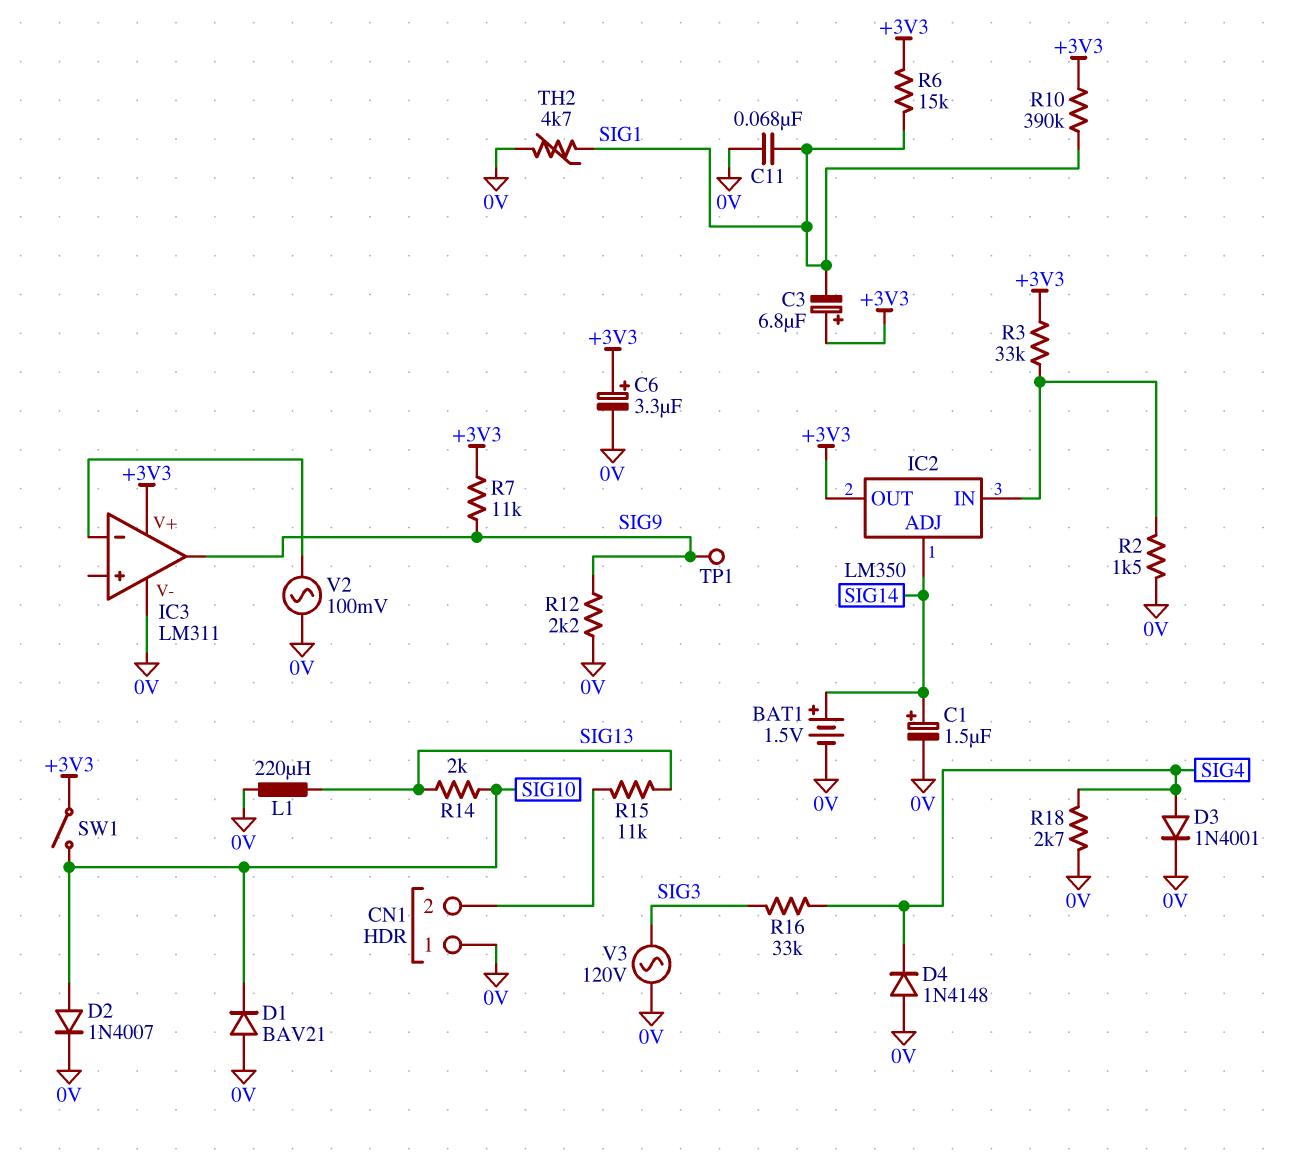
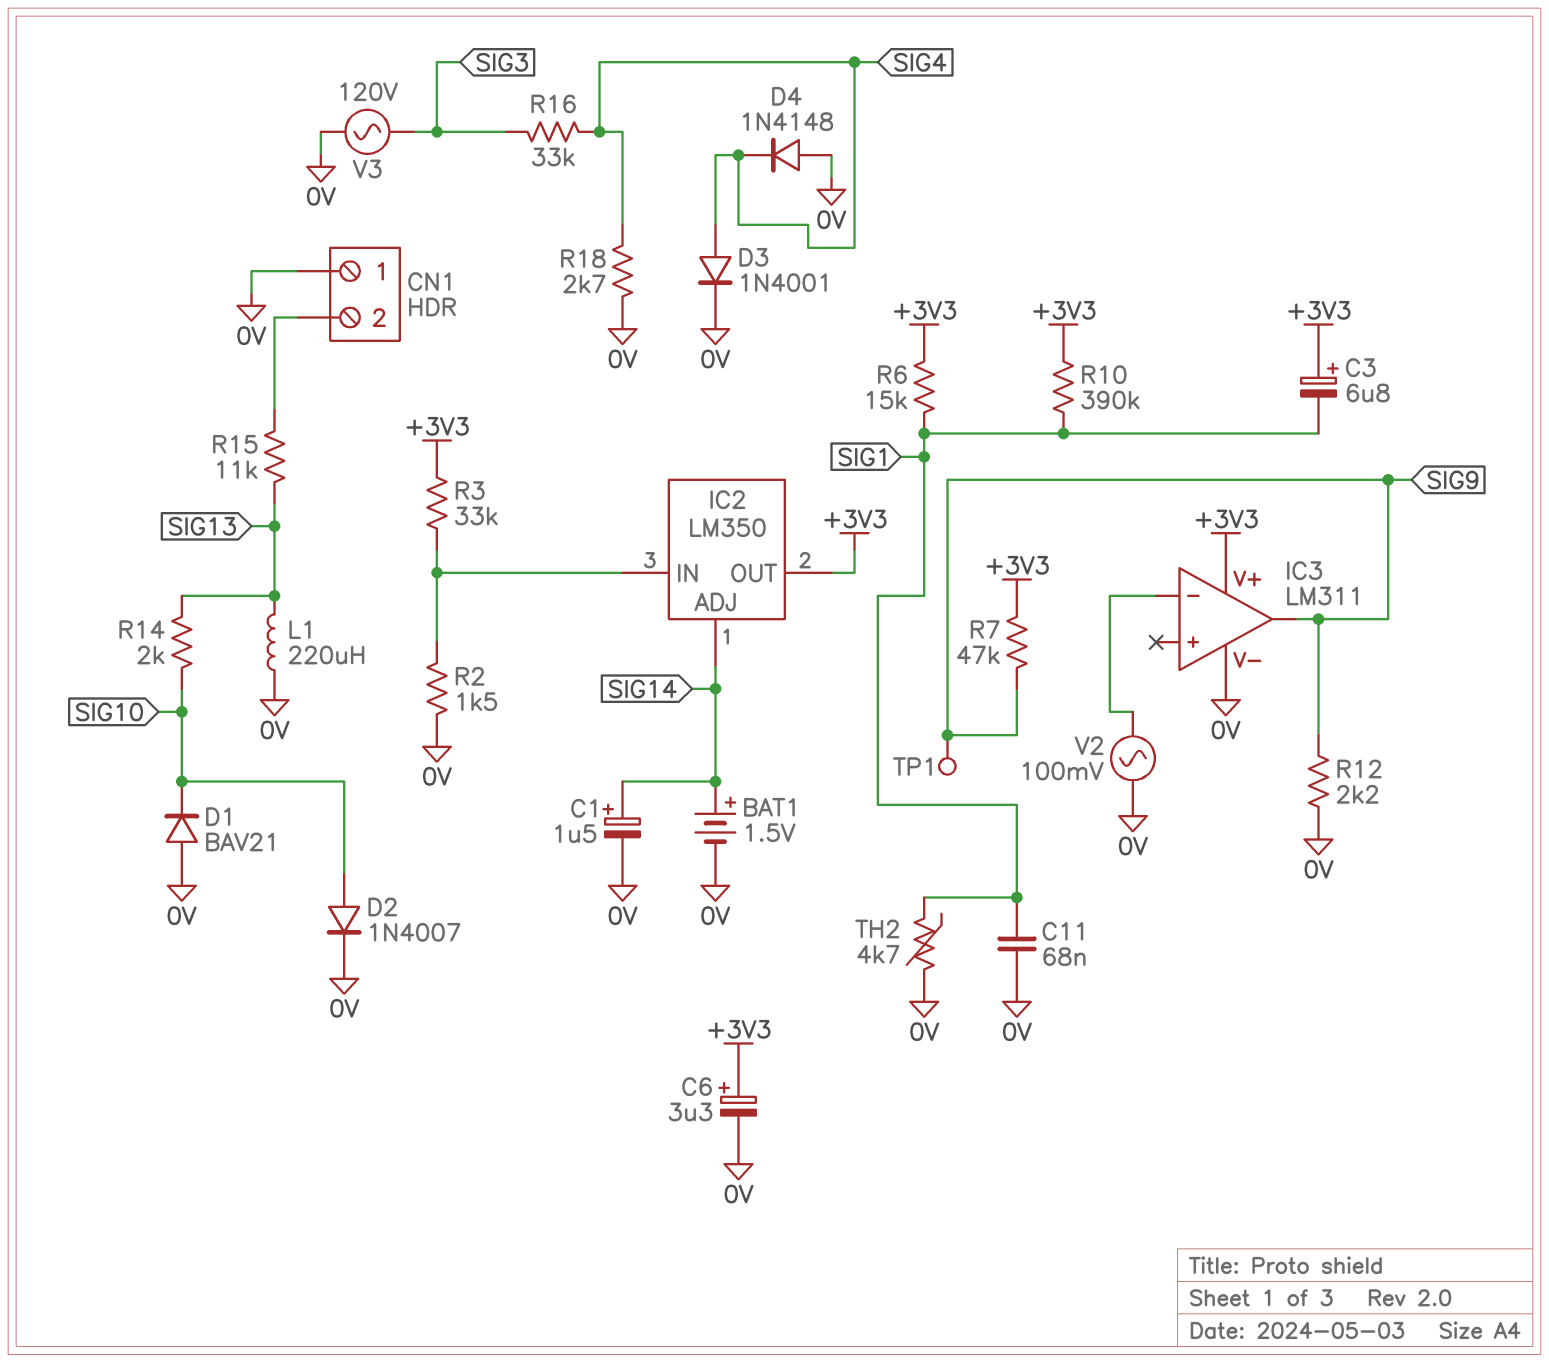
R7: 11k (+3V3, SIG9) -> 47k (+3V3, SIG9)
SW1: switch (+3V3, SIG10) -> none

